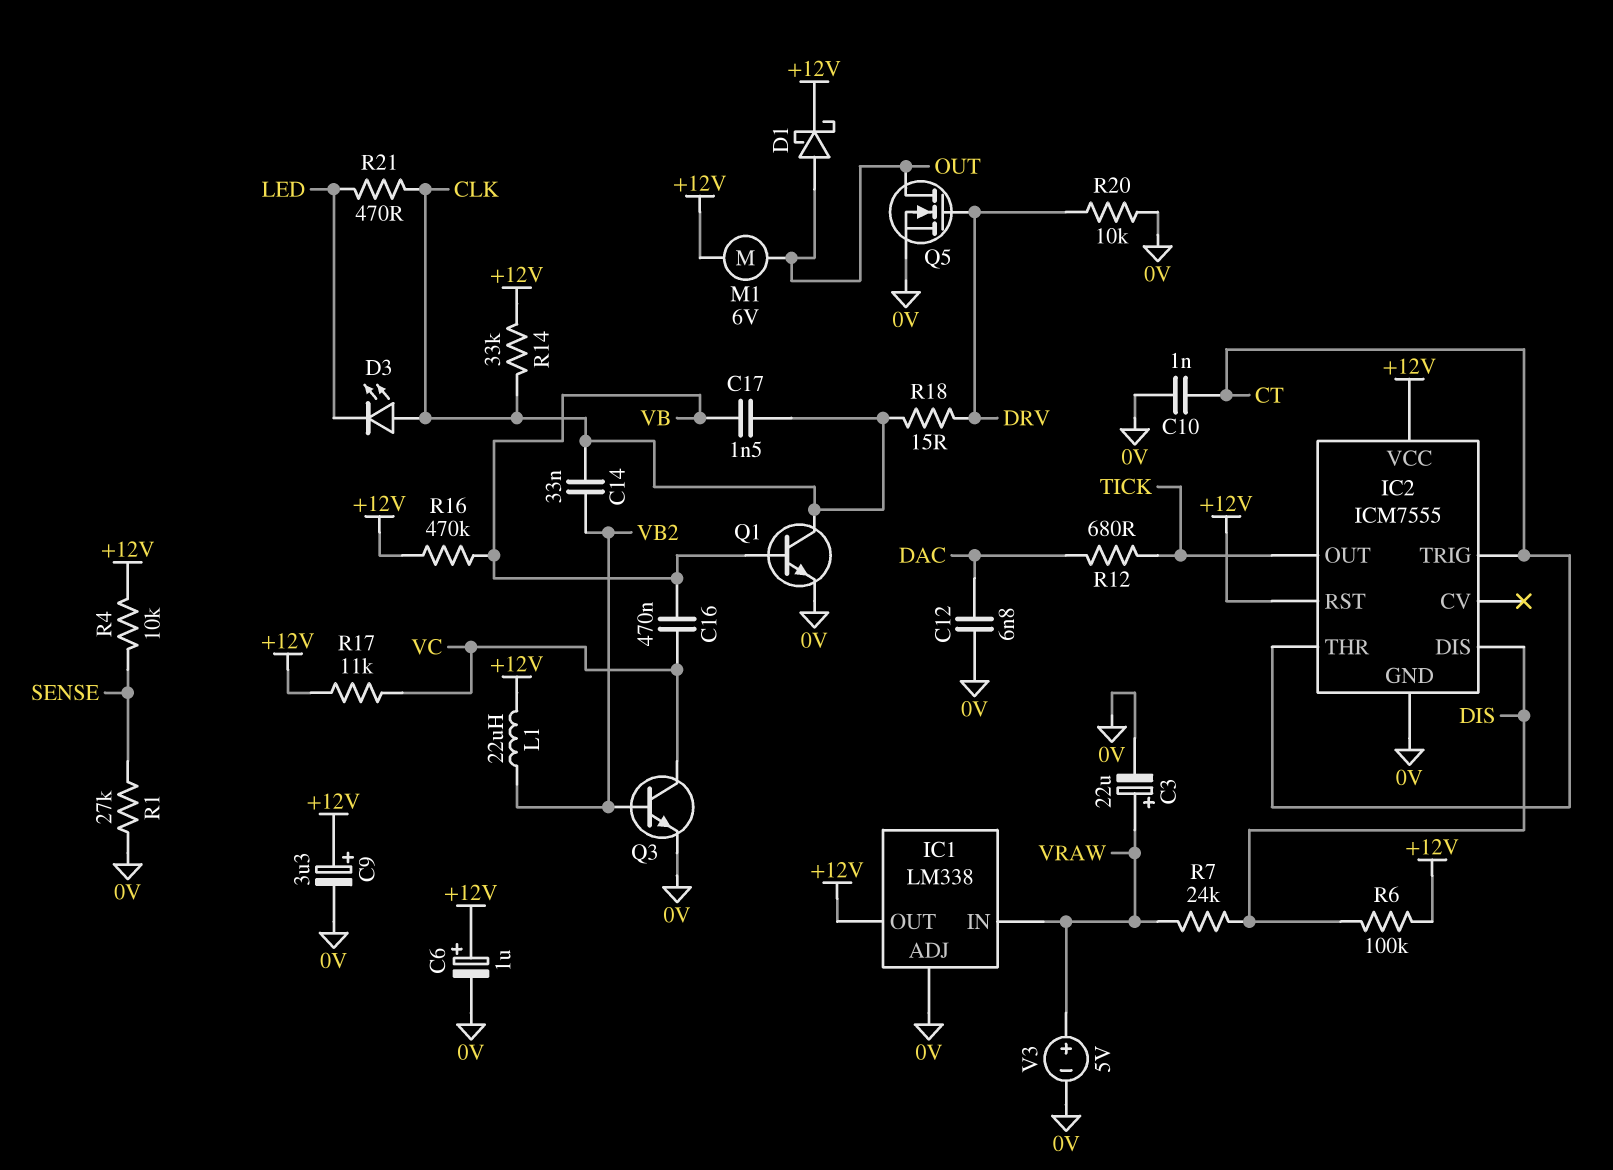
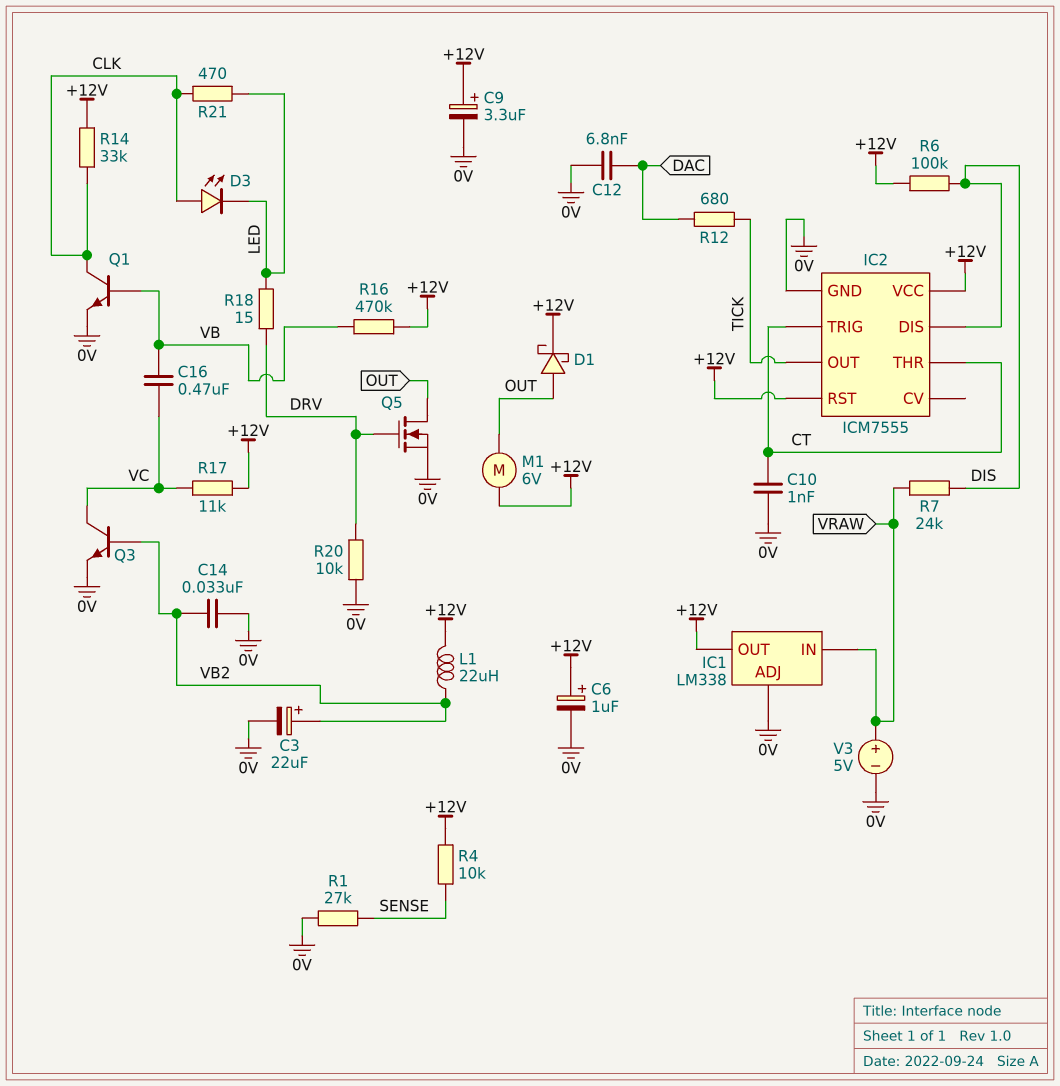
C3: 22uF (plus VRAW, minus 0V) -> 22uF (plus VB2, minus 0V)
C14: 33nF (CLK, VB2) -> 33nF (0V, VB2)
C17: 1.5nF (CLK, VB) -> none
R18: 15 (CLK, DRV) -> 15 (DRV, LED)

